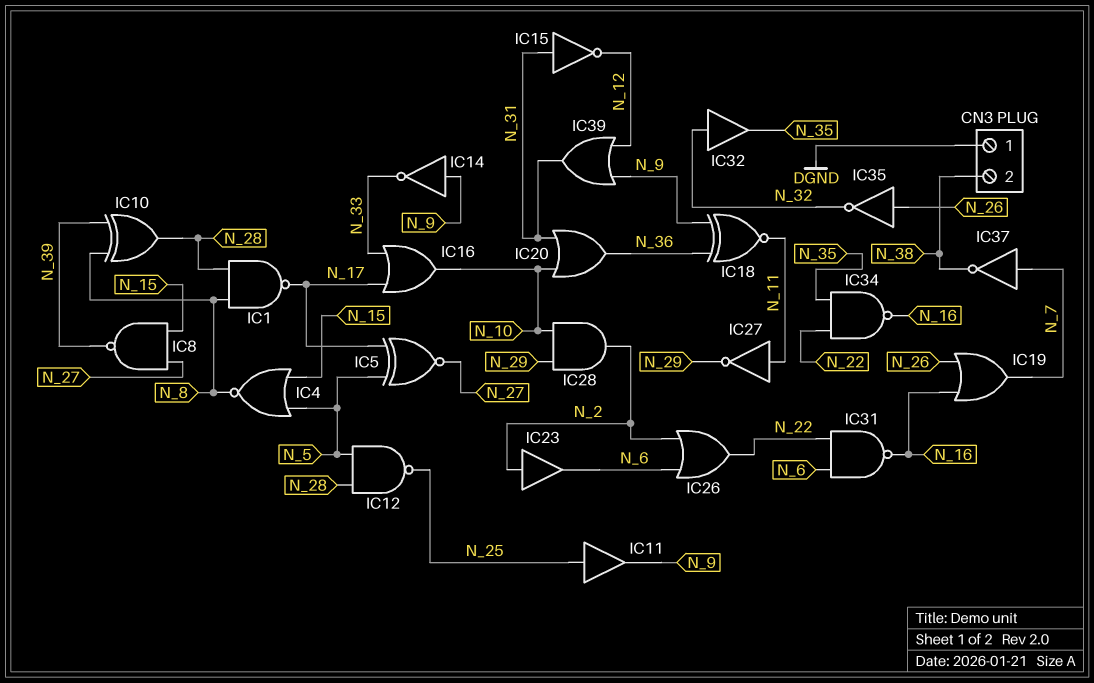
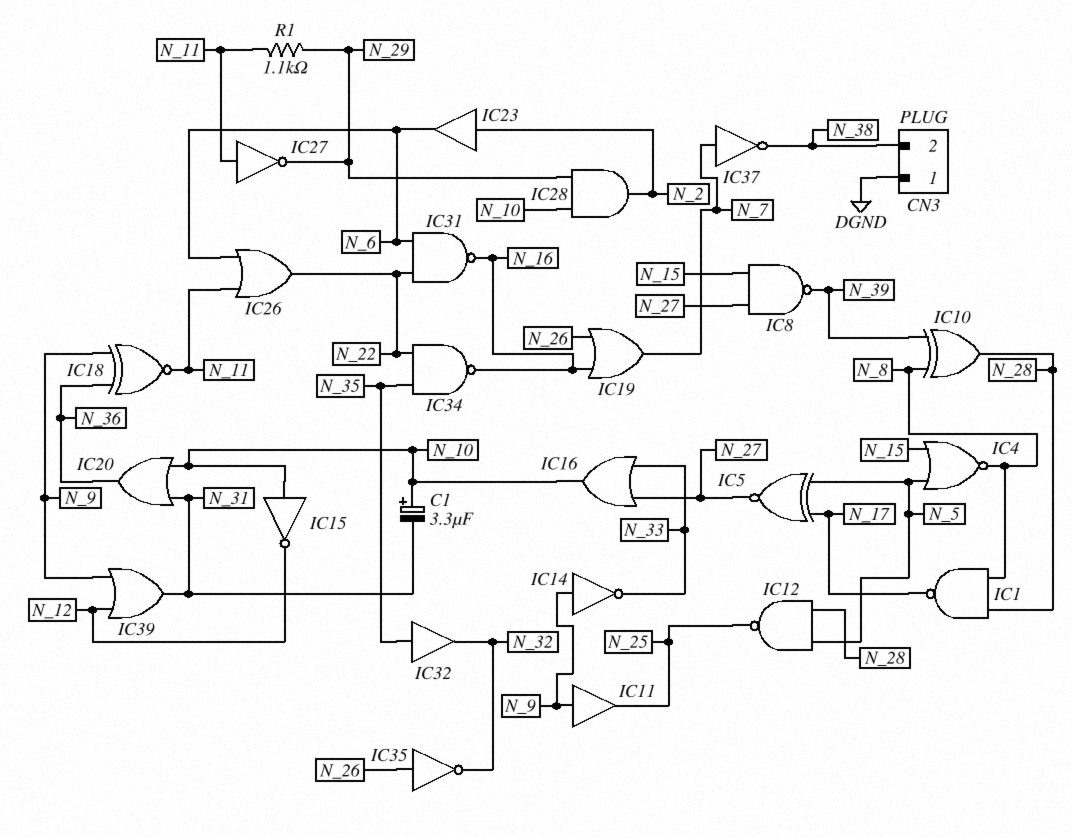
C1: none -> 3.3uF (plus N_10, minus N_31)
IC11: buffer (in N_25, out N_9) -> buffer (in N_9, out N_25)
IC15: NOT (in N_31, out N_12) -> NOT (in N_10, out N_12)
IC16: OR (in N_17, in N_33, out N_10) -> OR (in N_27, in N_33, out N_10)
IC26: OR (in N_2, in N_6, out N_22) -> OR (in N_6, in N_11, out N_22)
IC32: buffer (in N_32, out N_35) -> buffer (in N_35, out N_32)
R1: none -> 1.1k (N_11, N_29)

